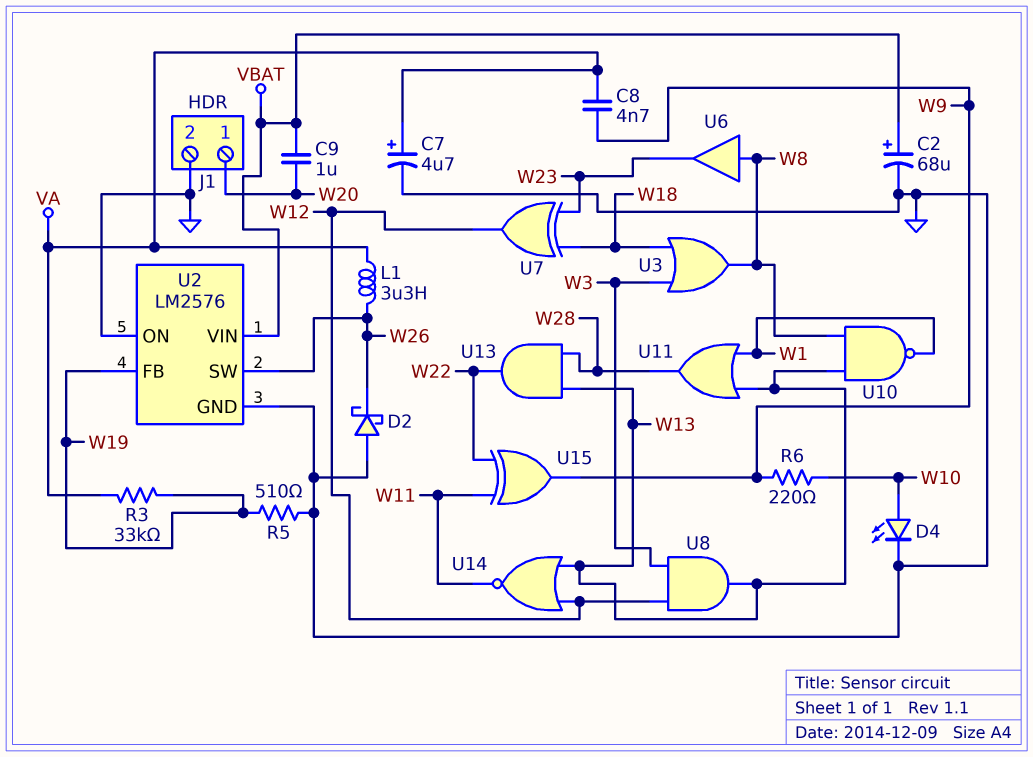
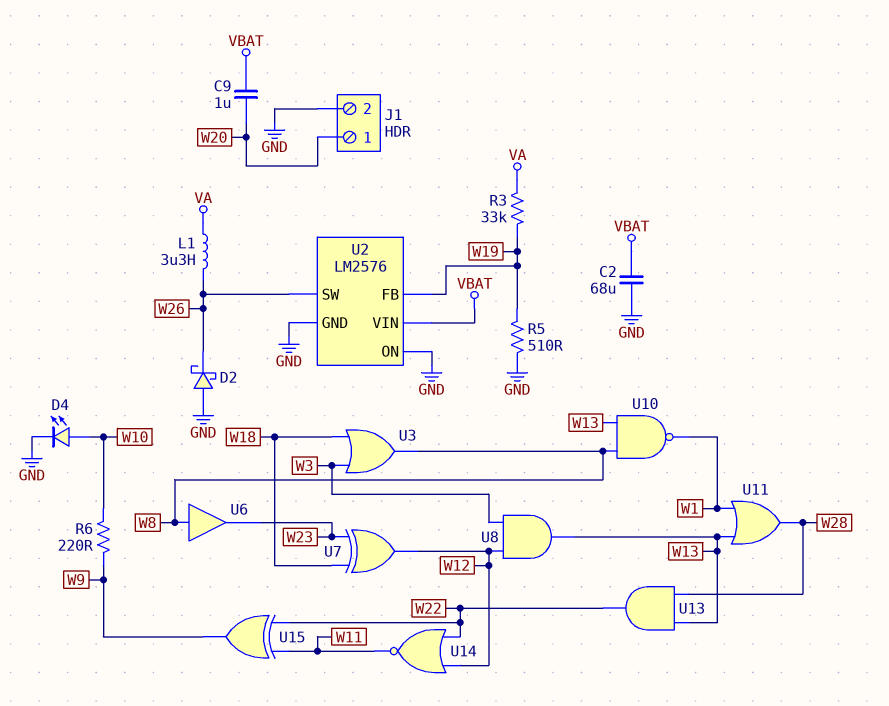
C2: 68uF (plus VBAT, minus GND) -> 68uF (GND, VBAT)
C7: 4.7uF (plus VA, minus GND) -> none
C8: 4.7nF (VA, W9) -> none
U14: NOR (in W12, in W13, out W11) -> NOR (in W12, in W22, out W11)

